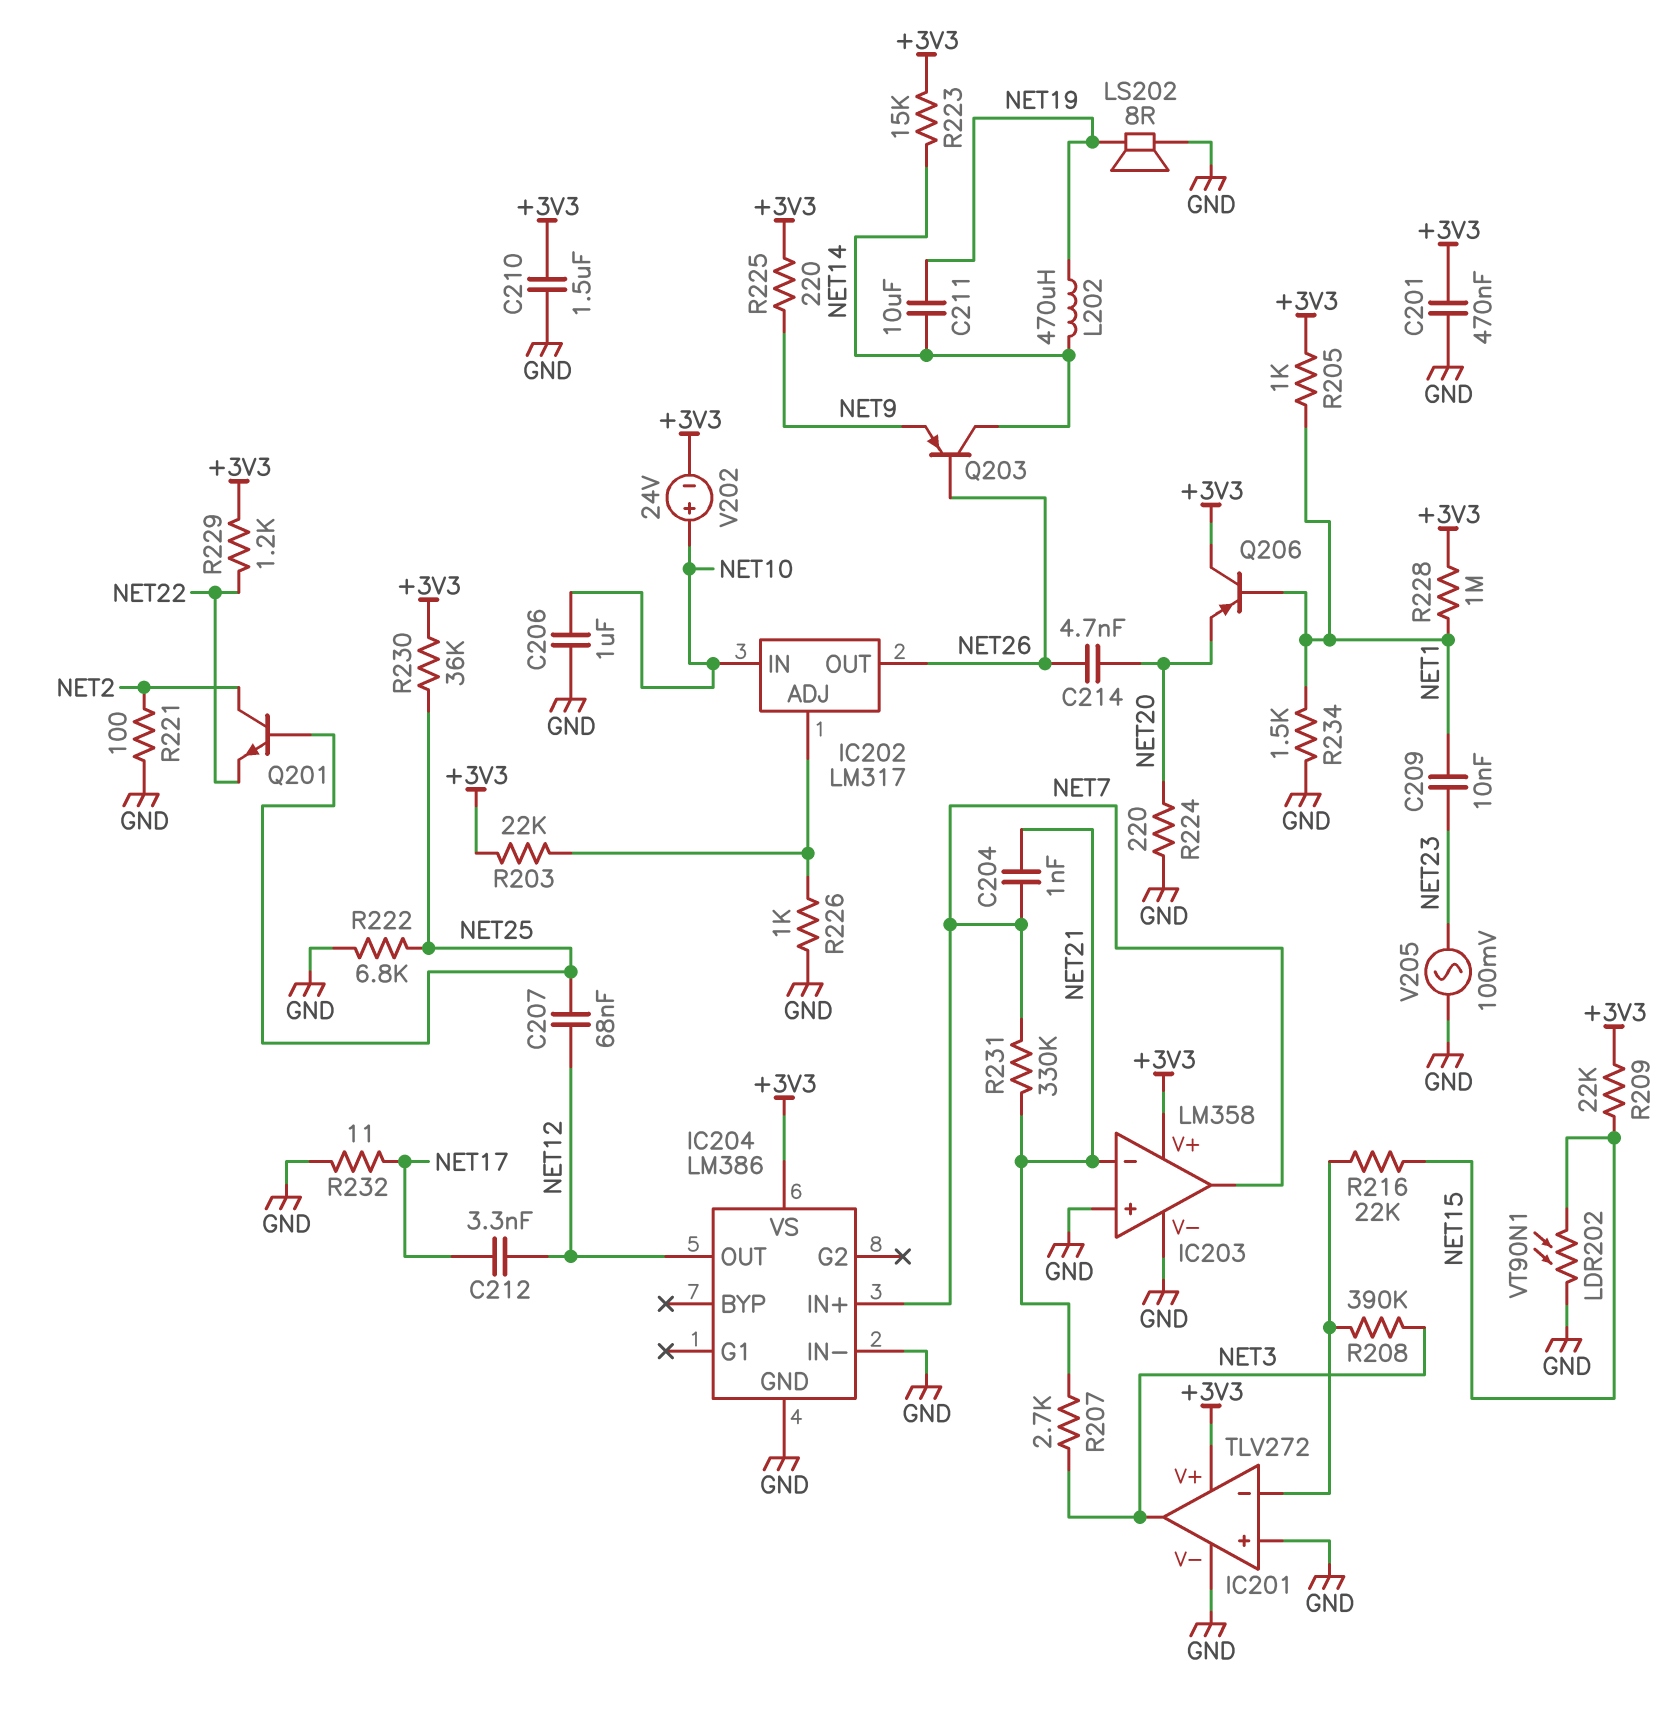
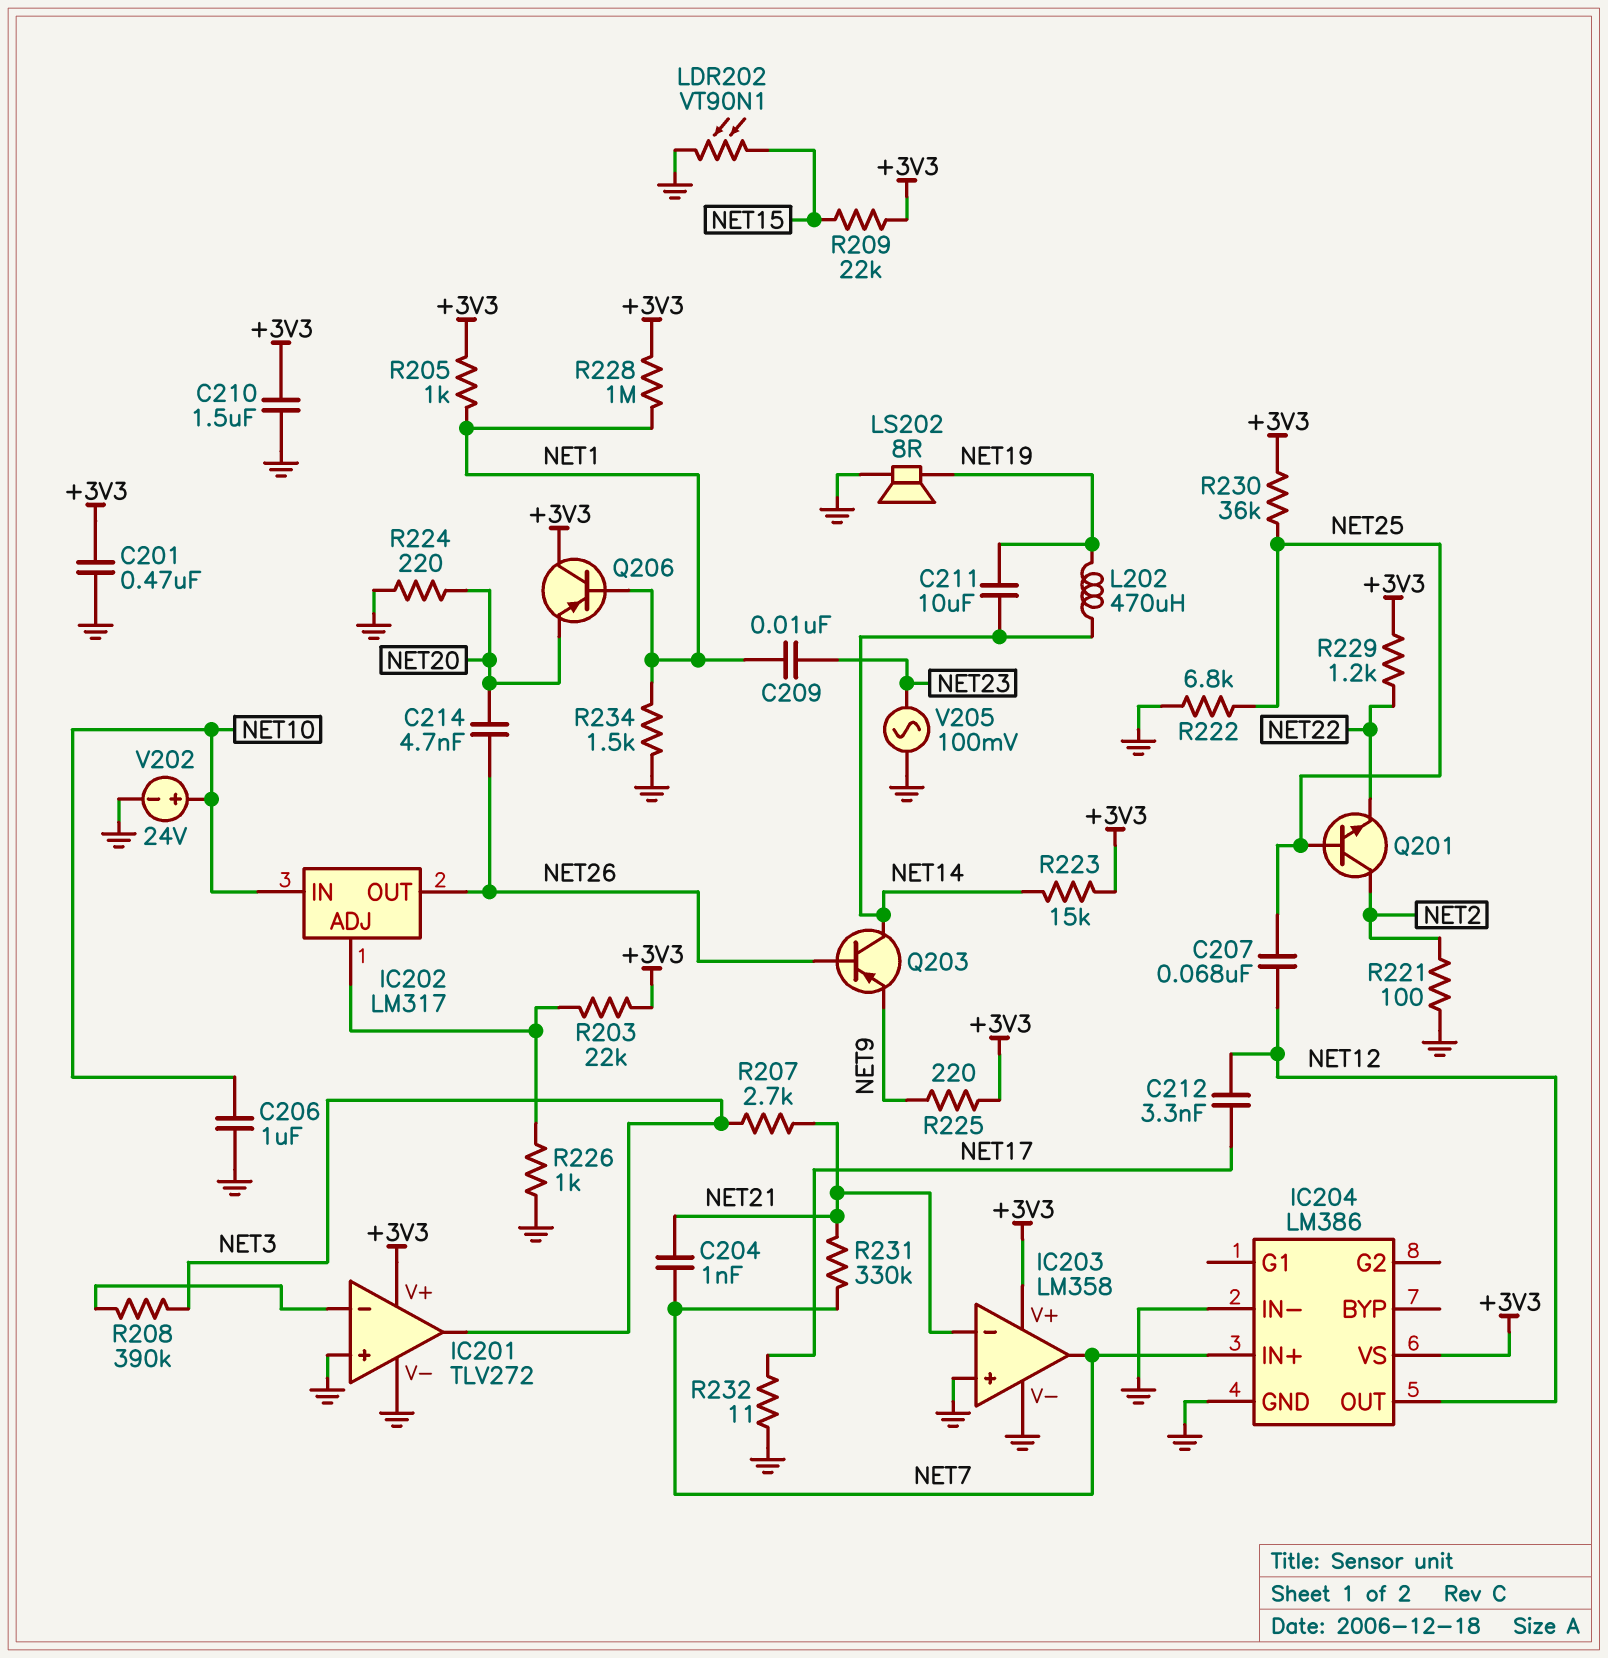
R216: 22k (IC201/in-, NET15) -> none
V202: 24V (plus NET10, minus +3V3) -> 24V (plus NET10, minus GND)

